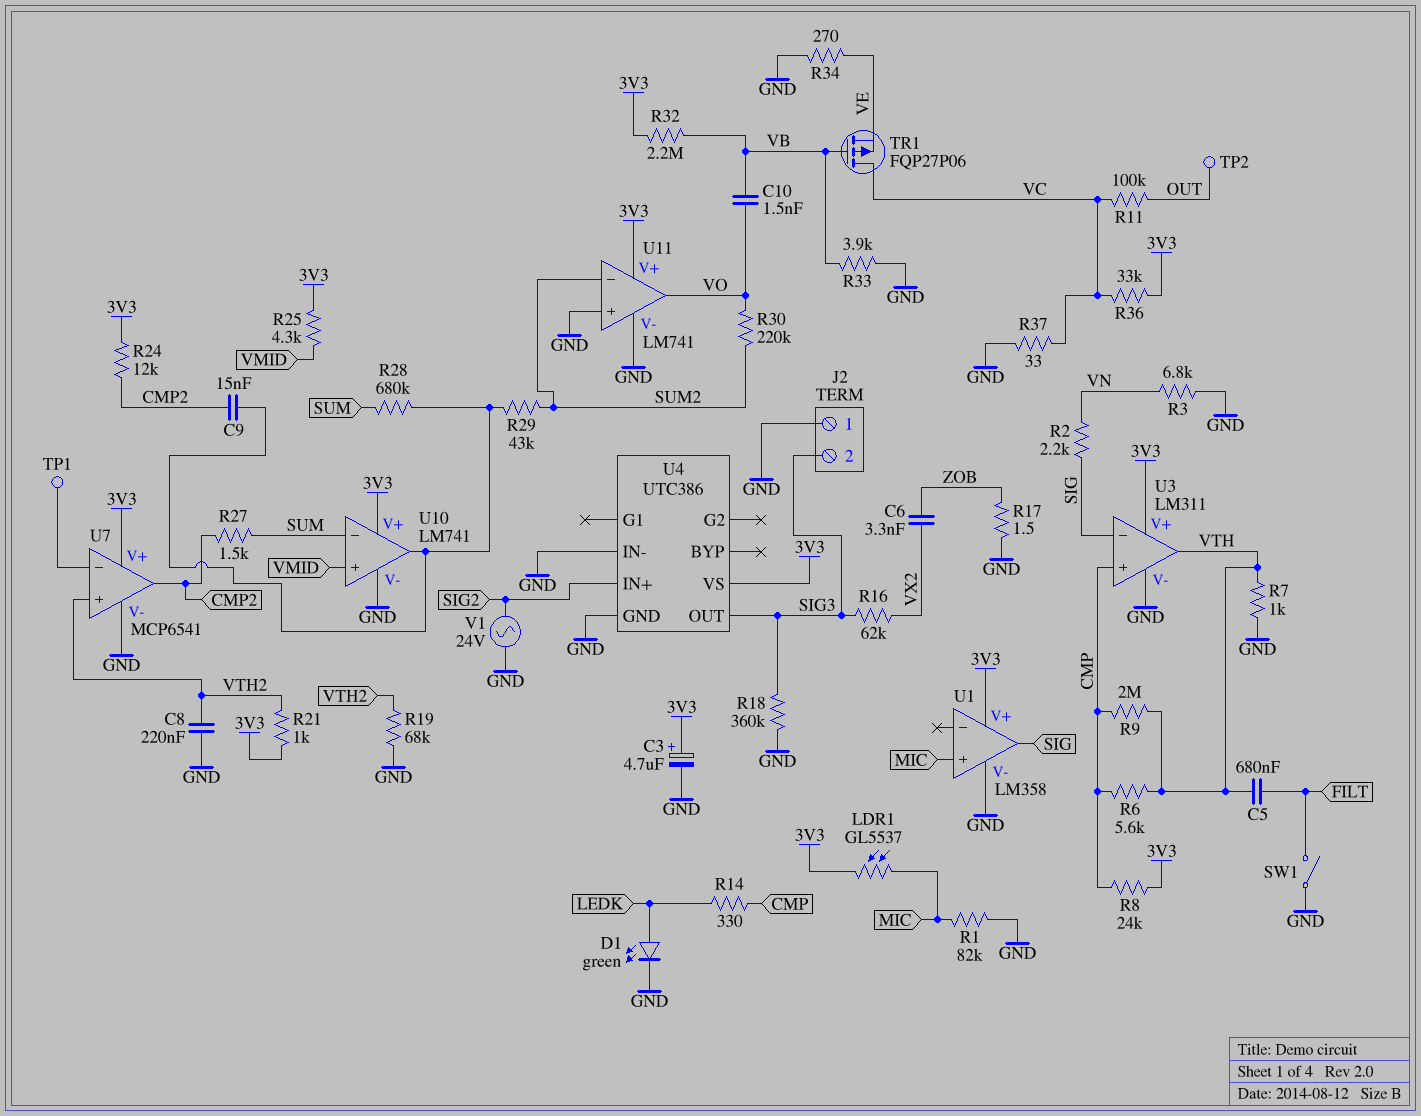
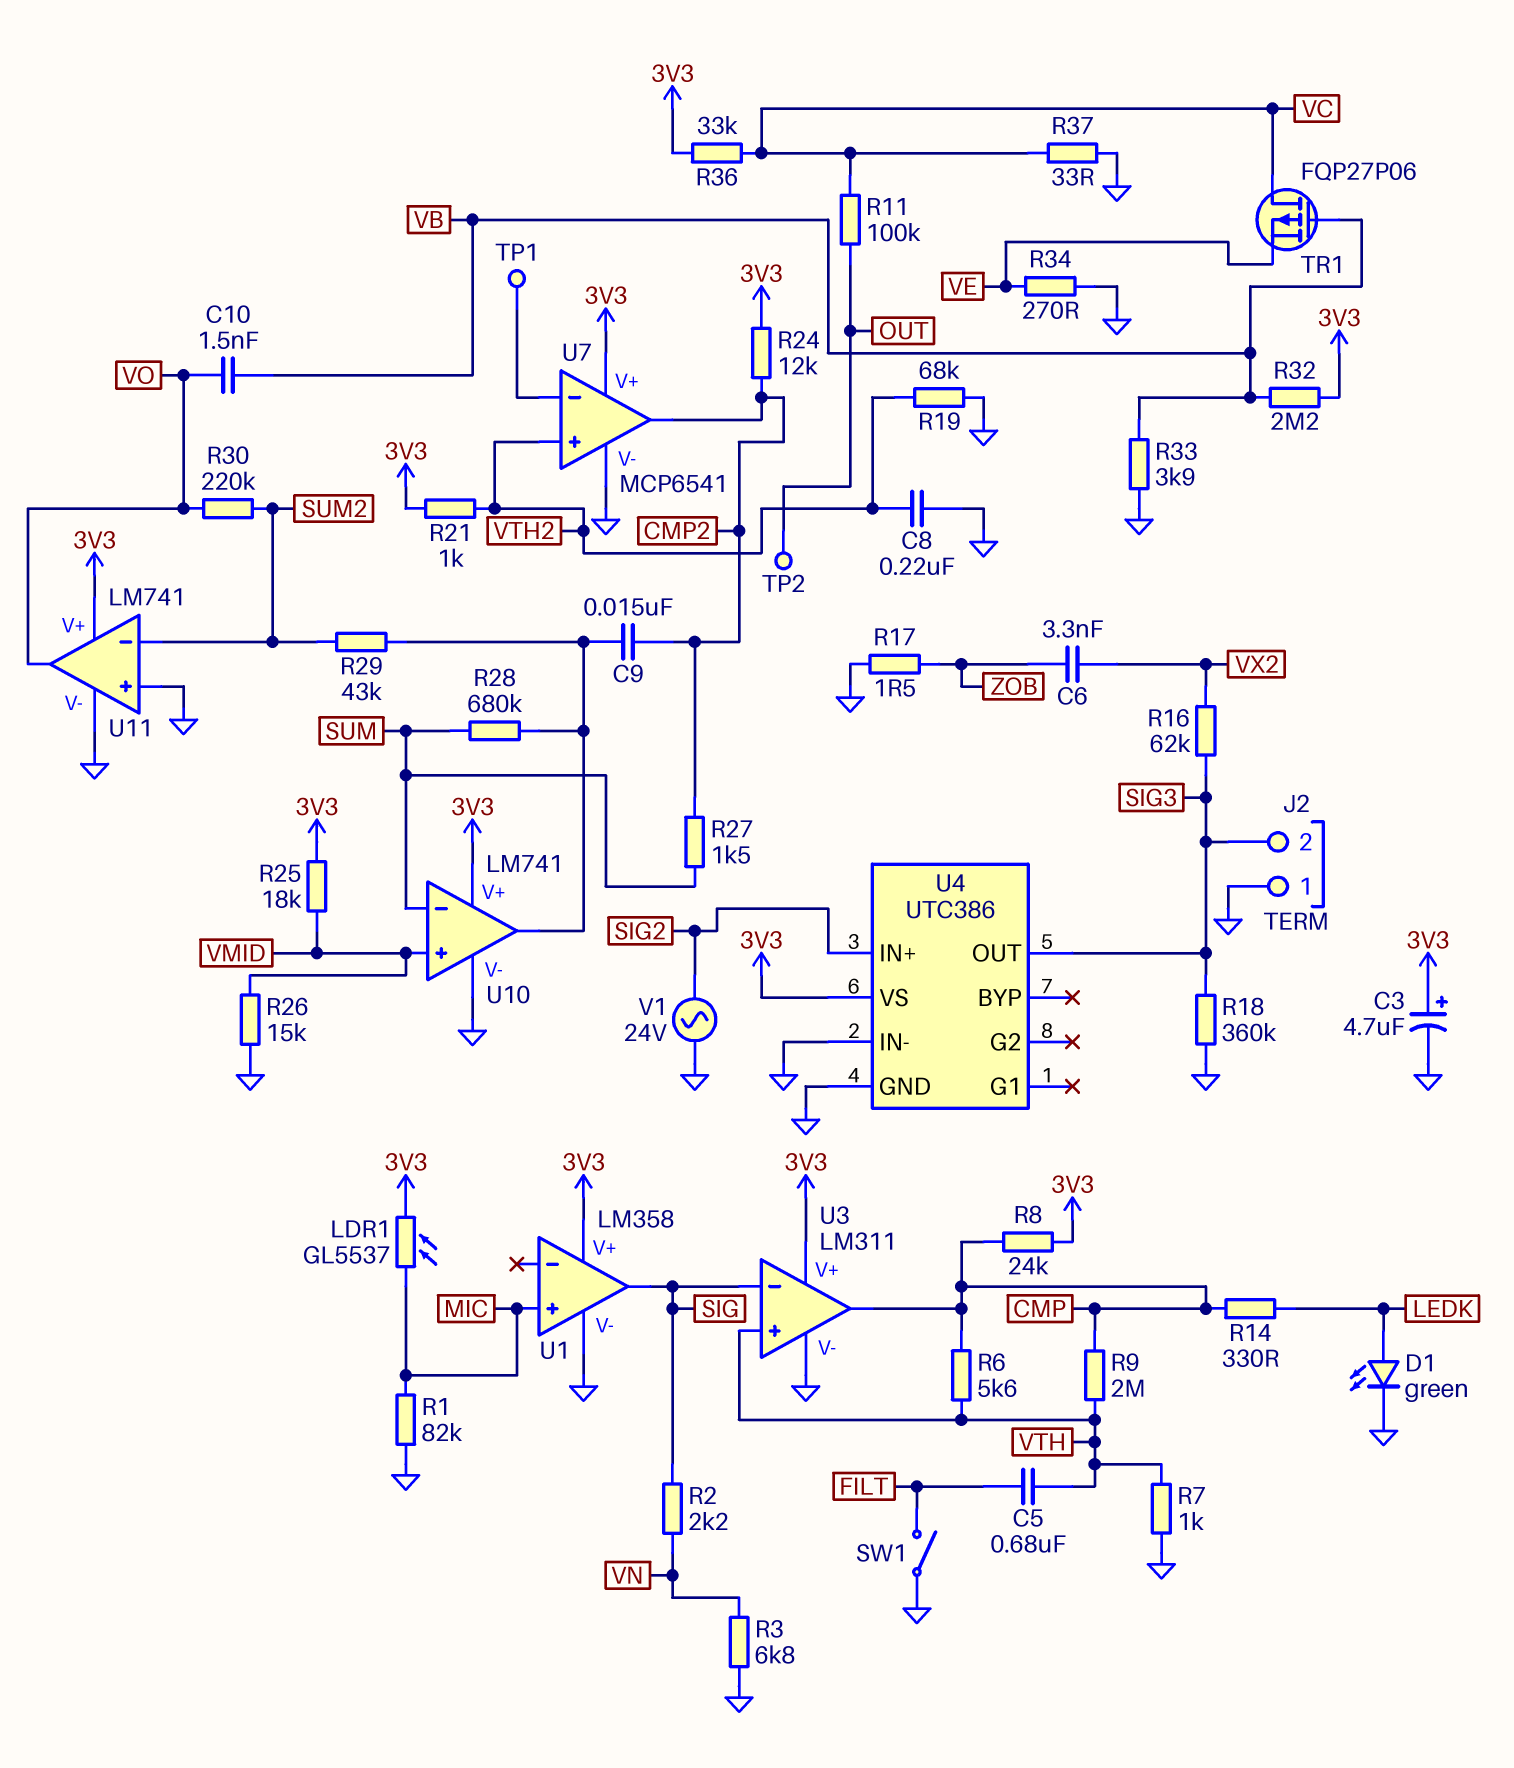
R25: 4.3k (3V3, VMID) -> 18k (3V3, VMID)
R26: none -> 15k (GND, VMID)
U3 pin in+: CMP -> VTH
U3 pin out: VTH -> CMP

